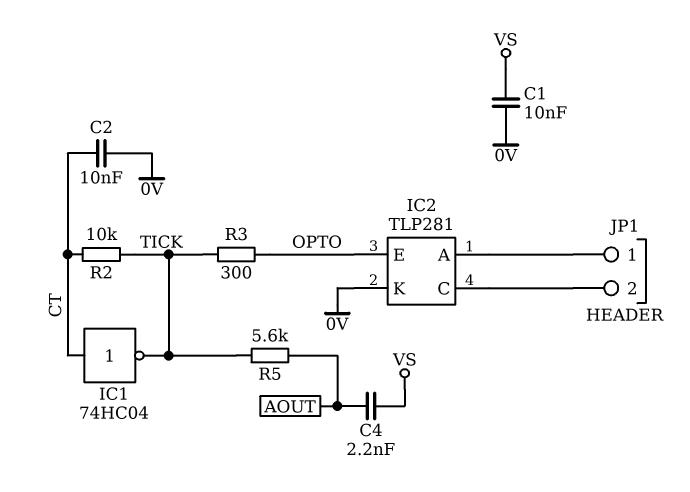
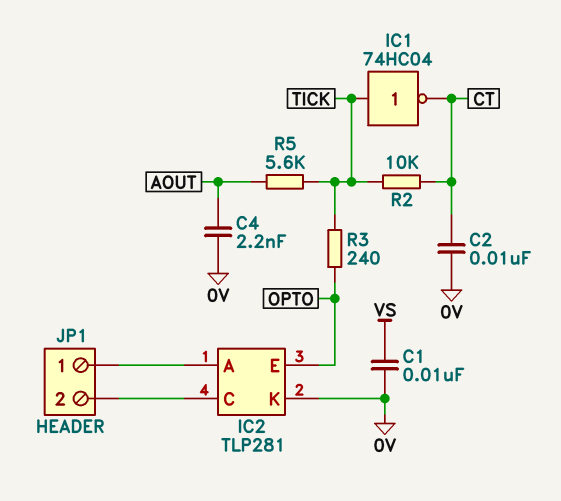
C4: 2.2nF (AOUT, VS) -> 2.2nF (0V, AOUT)
IC1: NOT 74HC04 (in CT, out TICK) -> NOT 74HC04 (in TICK, out CT)
R3: 300 (OPTO, TICK) -> 240 (OPTO, TICK)

